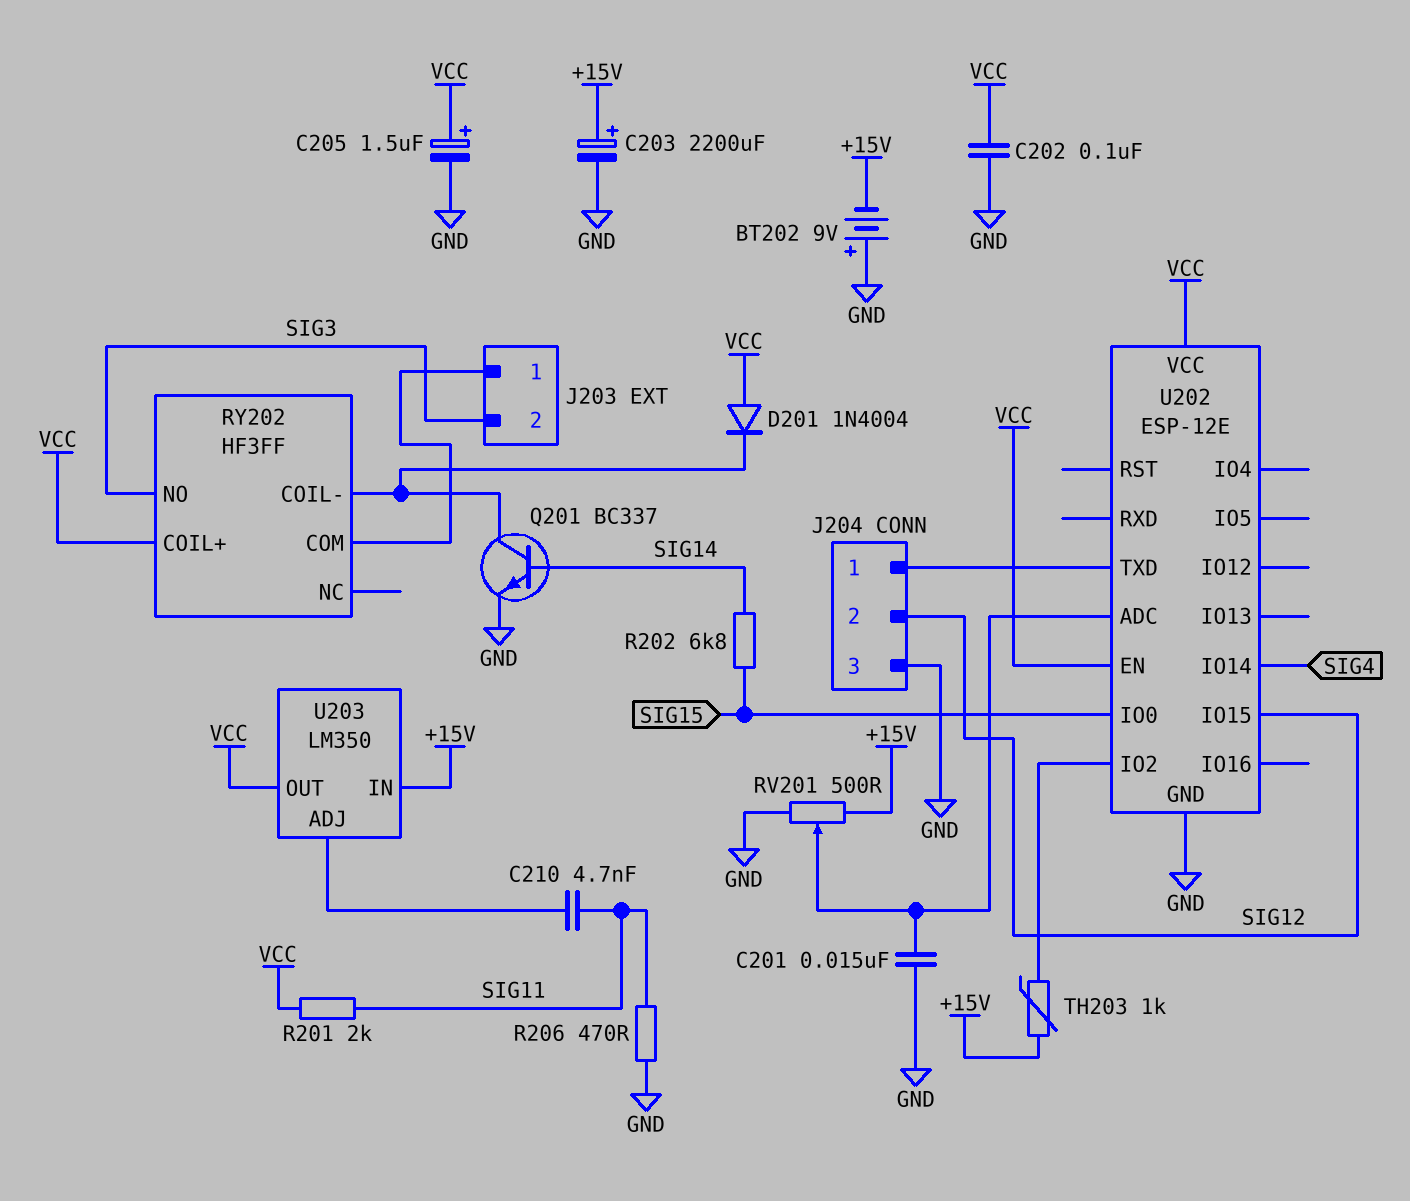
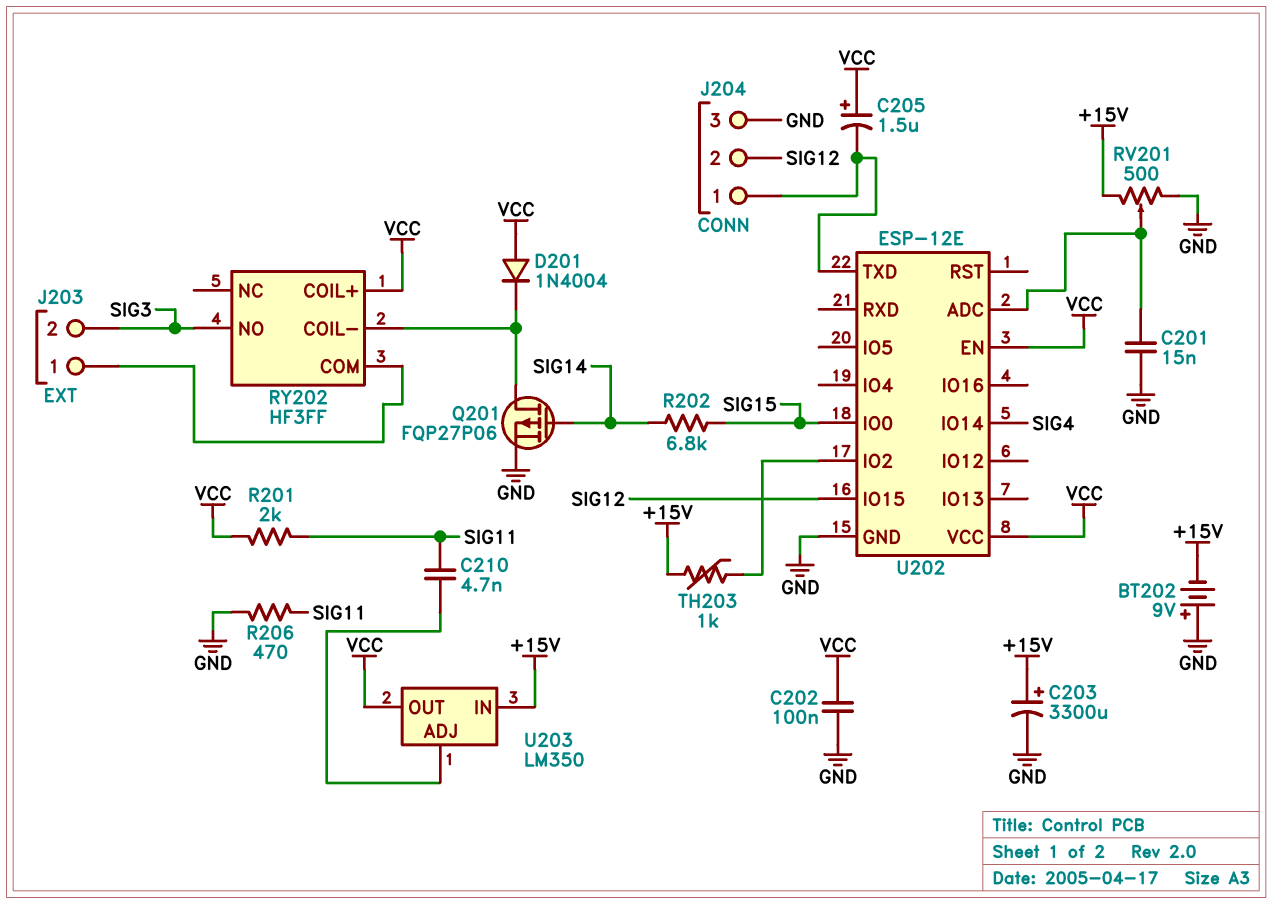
C203: 2200uF (plus +15V, minus GND) -> 3300uF (plus +15V, minus GND)
C205: 1.5uF (plus VCC, minus GND) -> 1.5uF (plus VCC, minus J204/1)
Q201: NPN BC337 (B SIG14, C RY202/COIL-, E GND) -> PMOS FQP27P06 (G SIG14, D RY202/COIL-, S GND)

